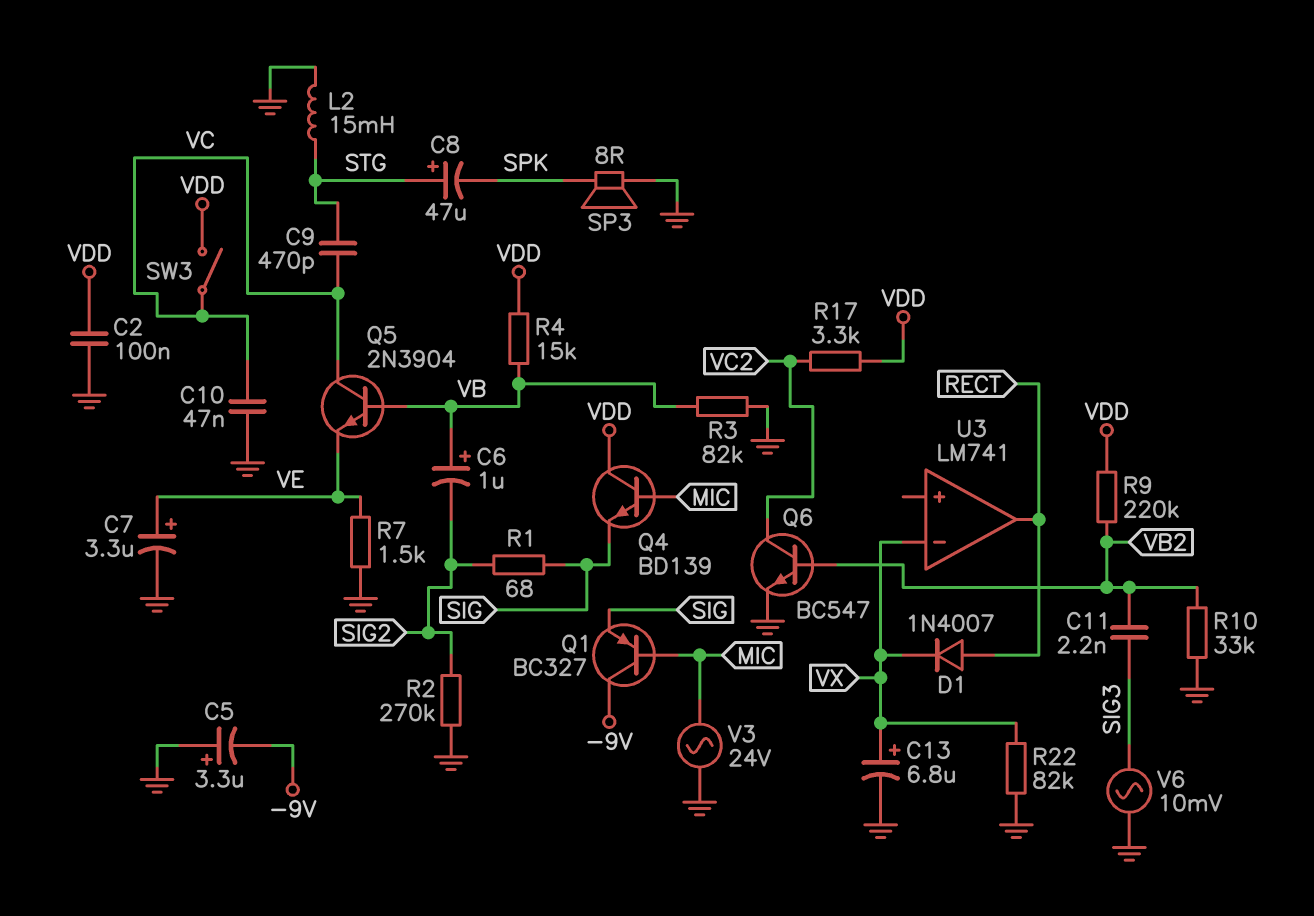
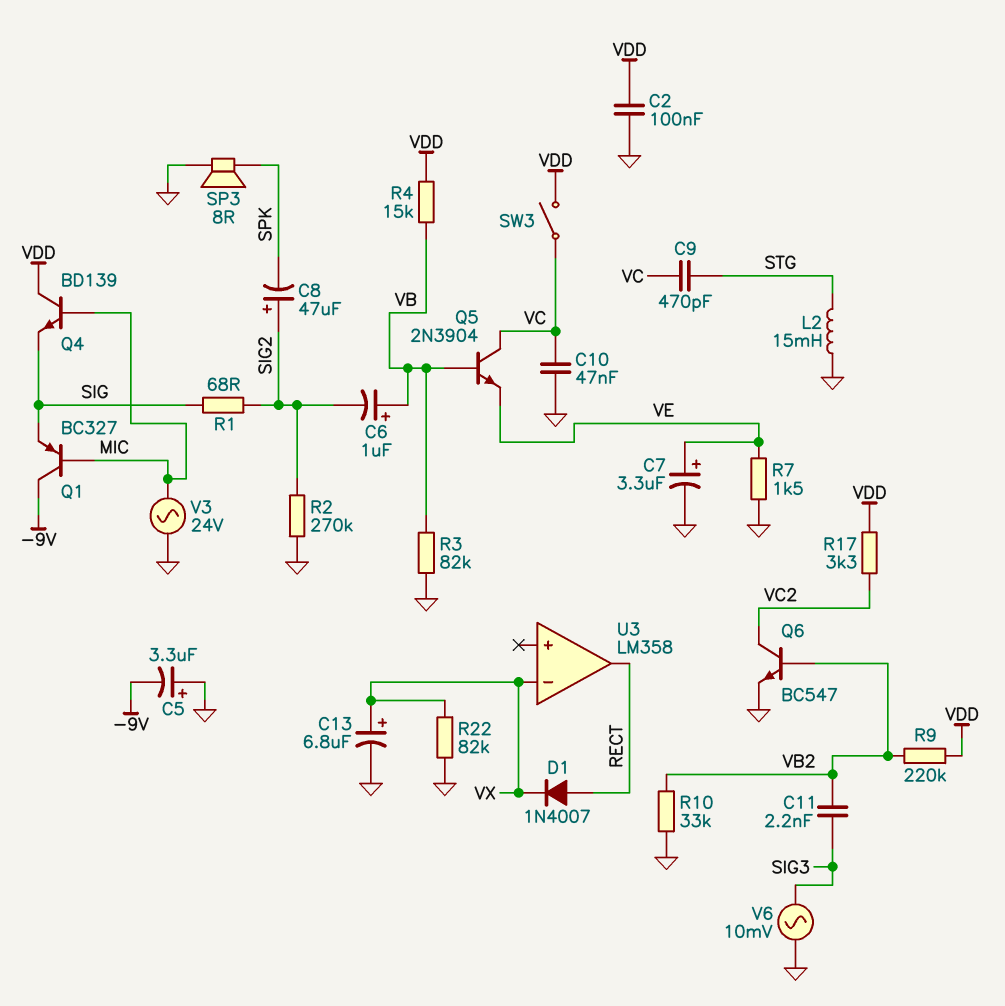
C8: 47uF (plus STG, minus SPK) -> 47uF (plus SIG2, minus SPK)
U3: LM741 -> LM358

